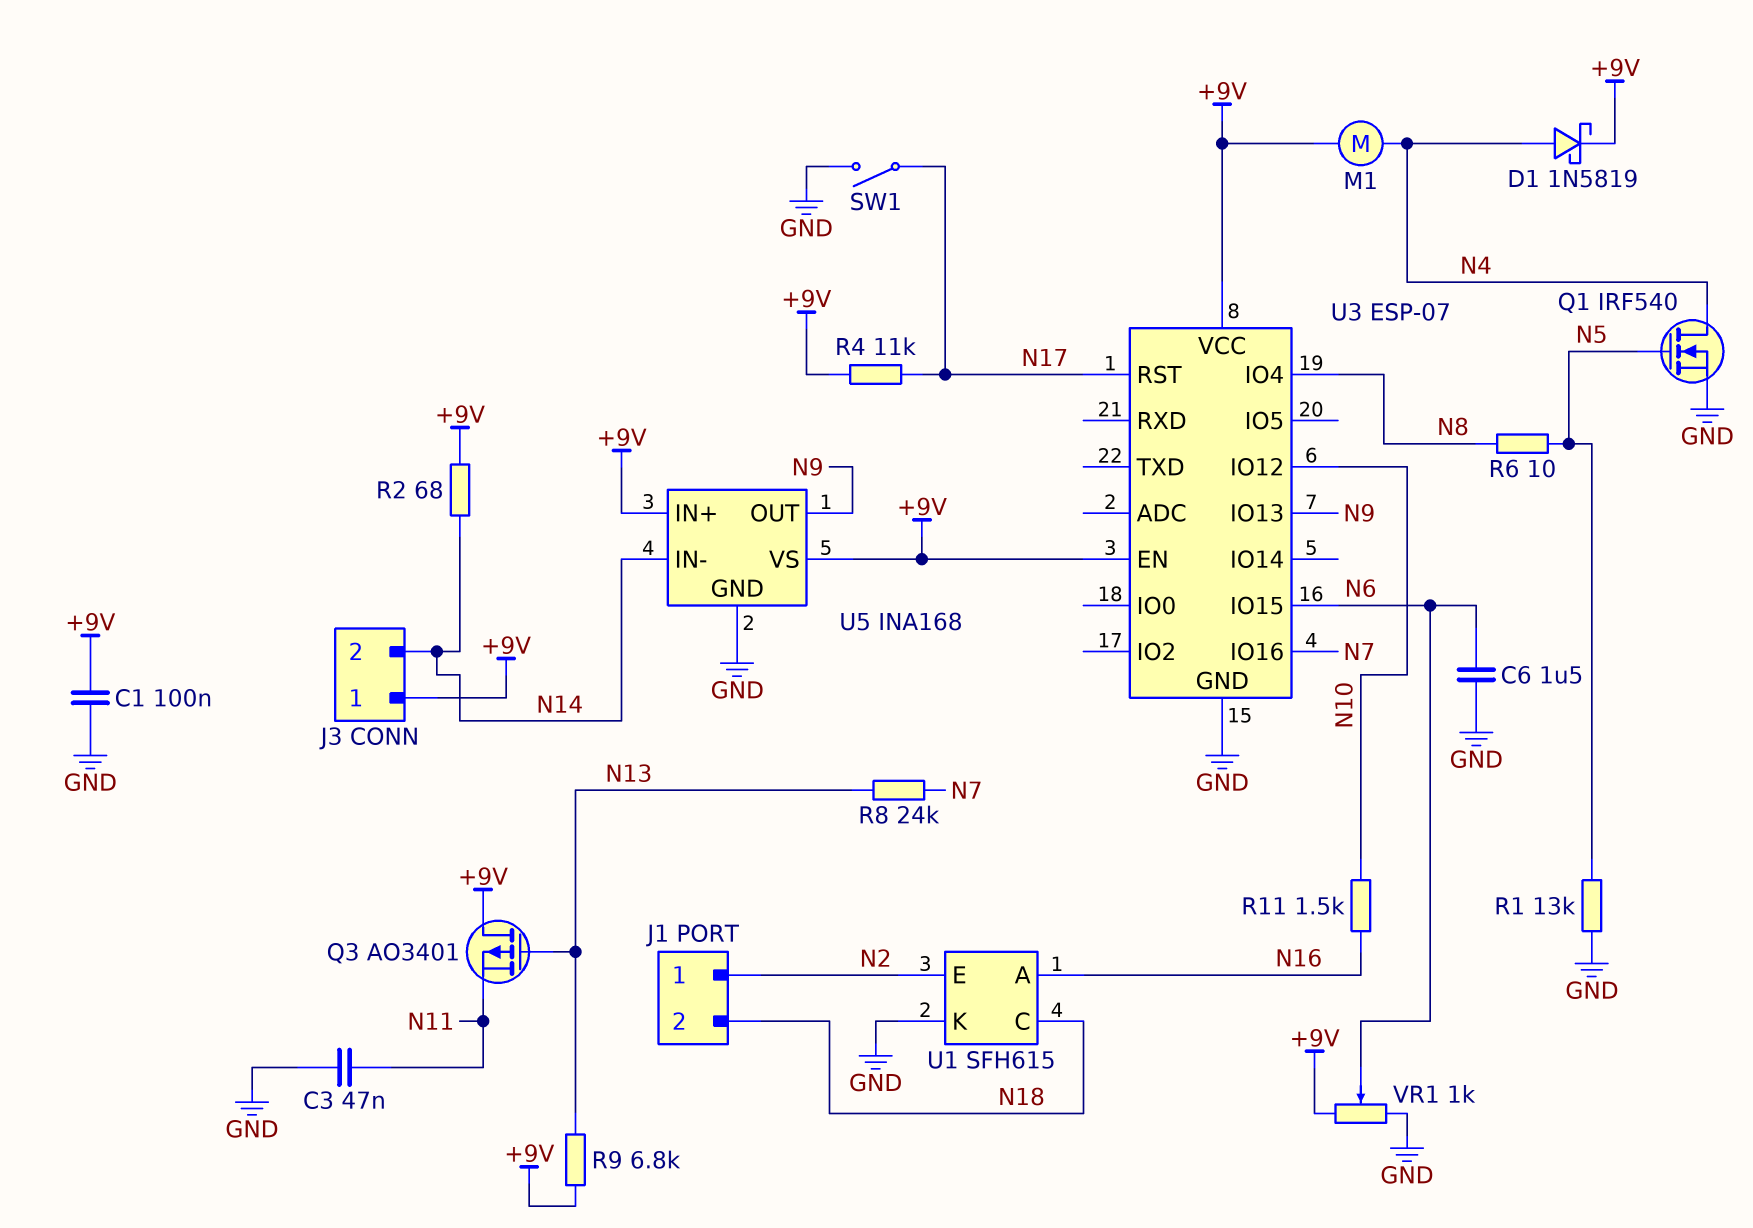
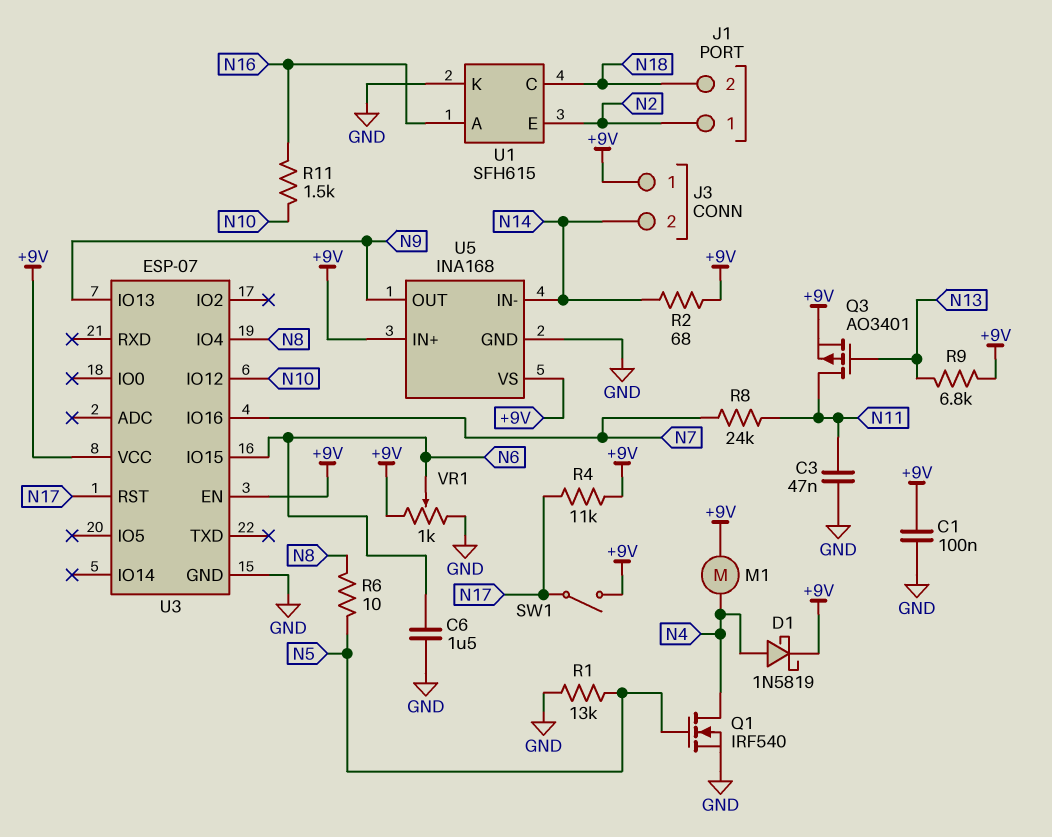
Q3: PMOS AO3401 (G N13, D +9V, S N11) -> PMOS AO3401 (G N13, D N11, S +9V)
R8: 24k (N7, N13) -> 24k (N7, N11)
SW1: switch (GND, N17) -> switch (+9V, N17)

